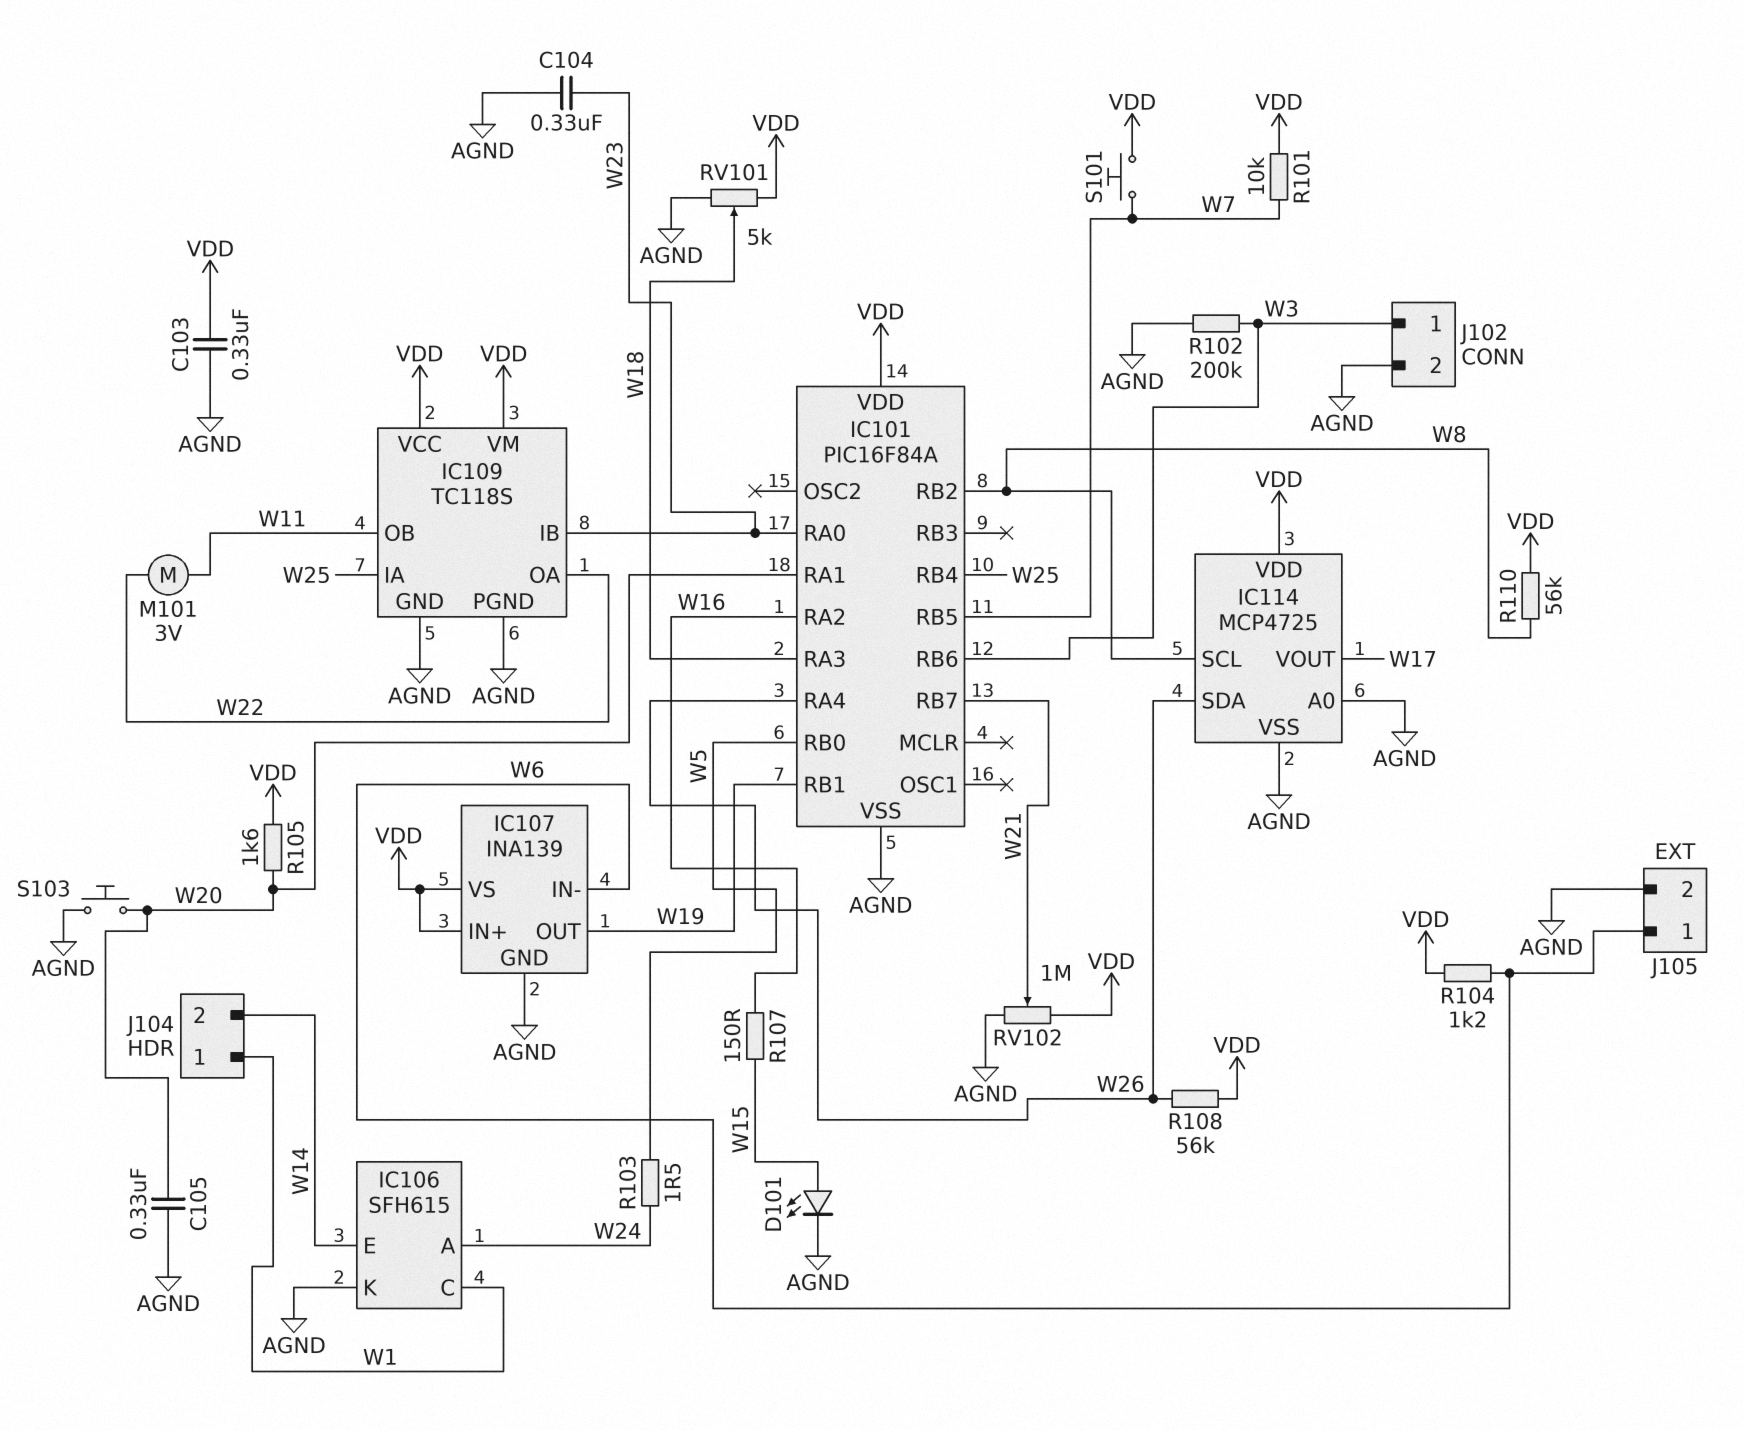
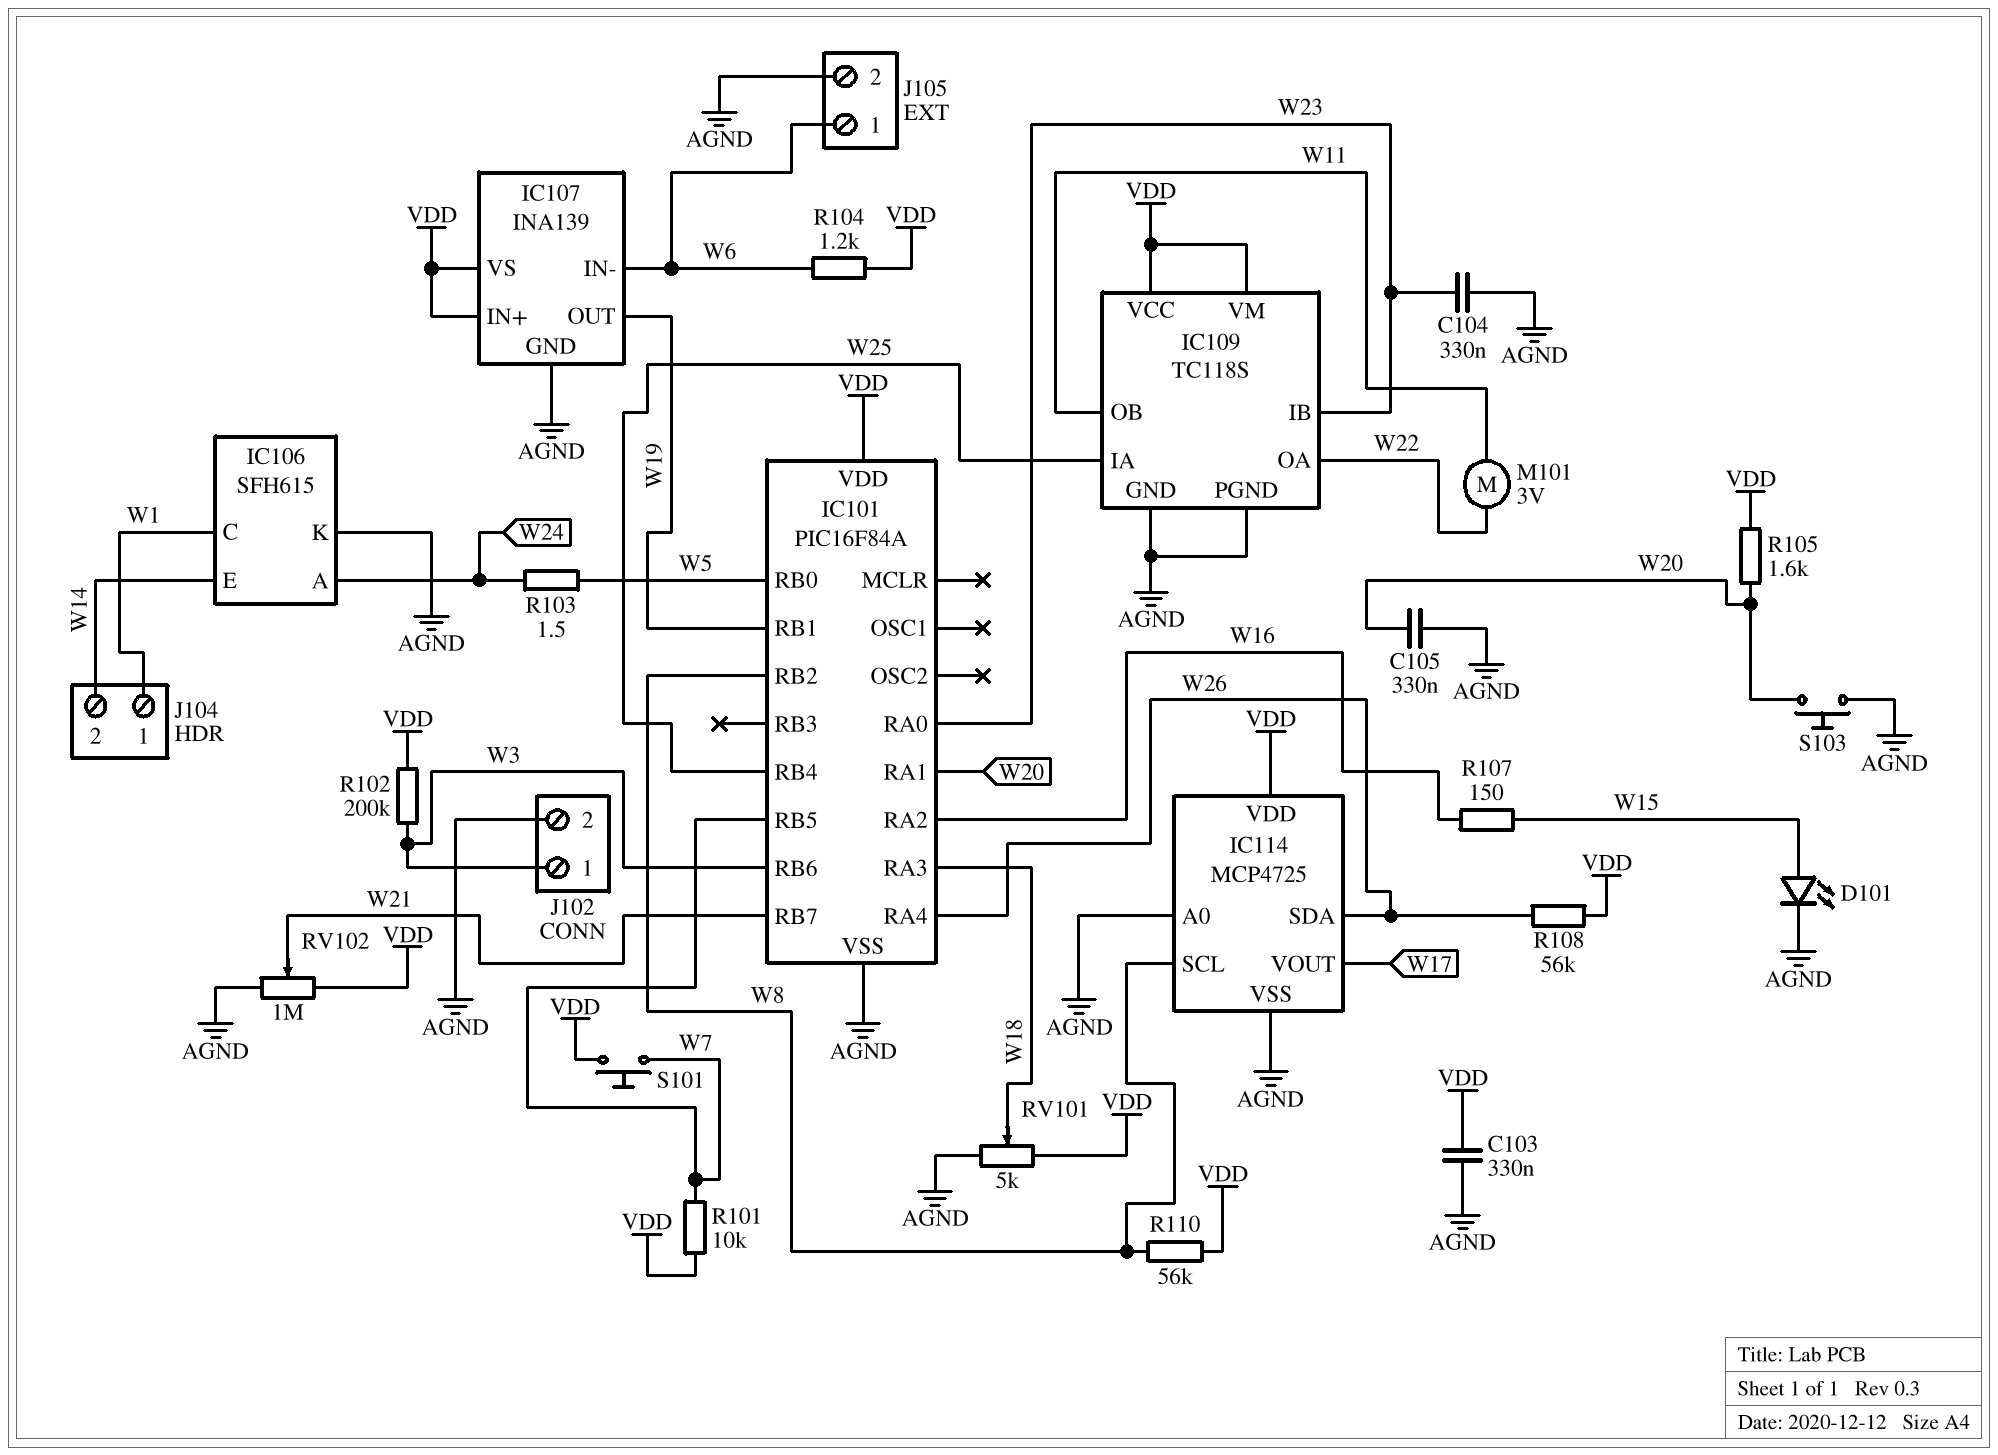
R102: 200k (AGND, W3) -> 200k (VDD, W3)

